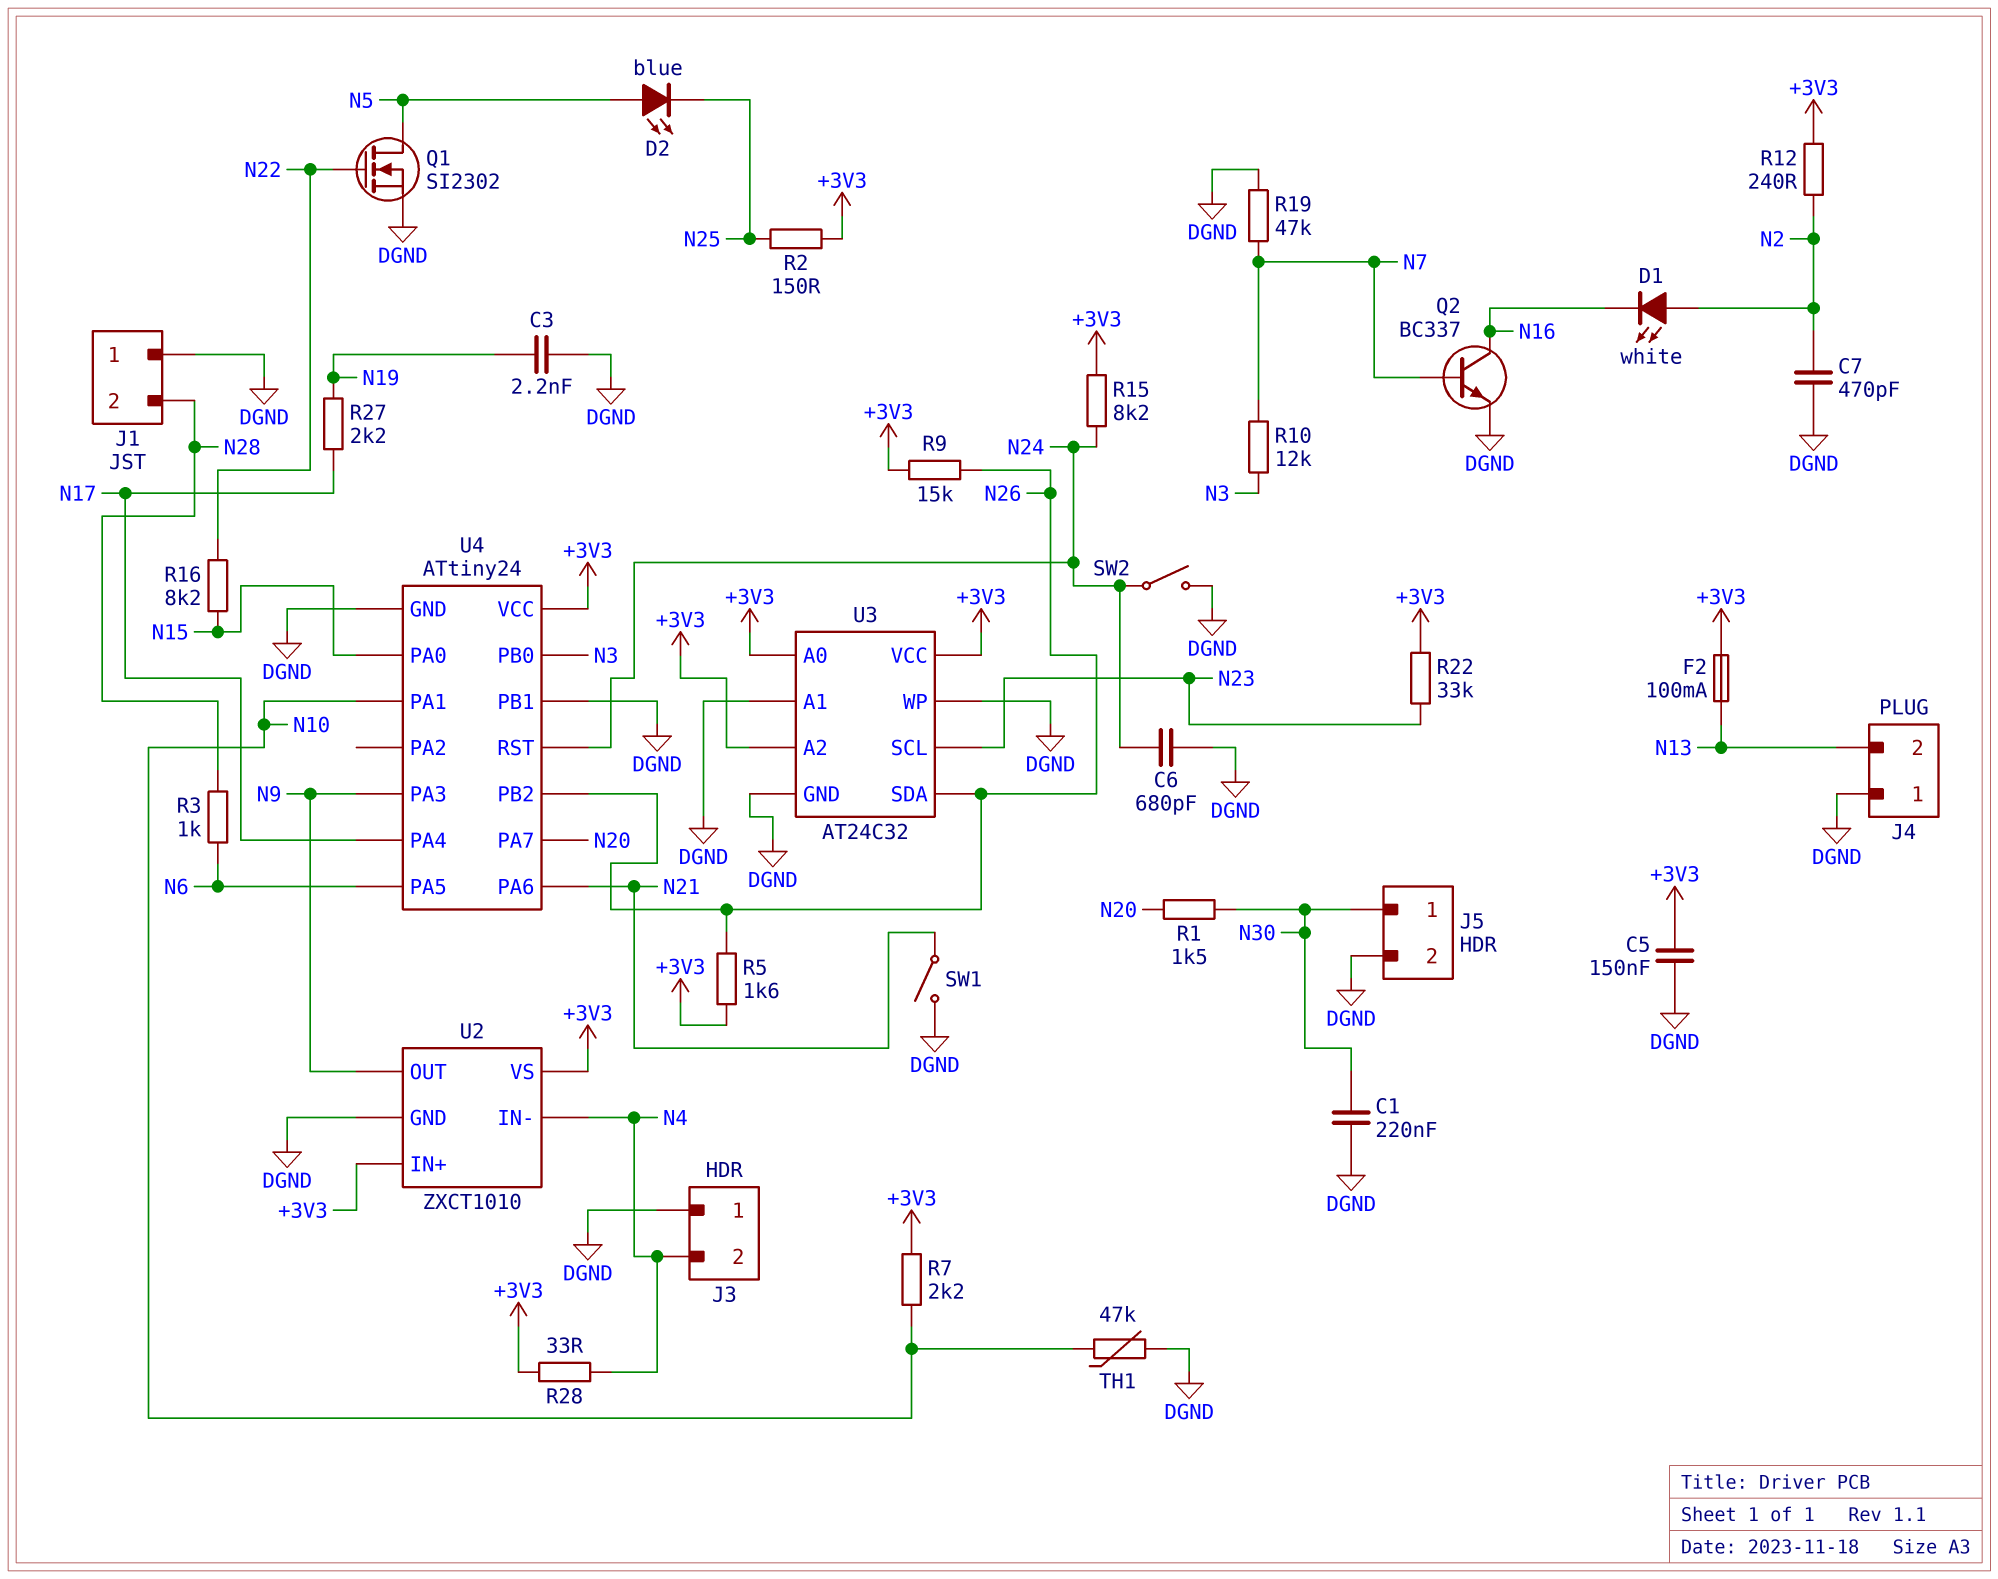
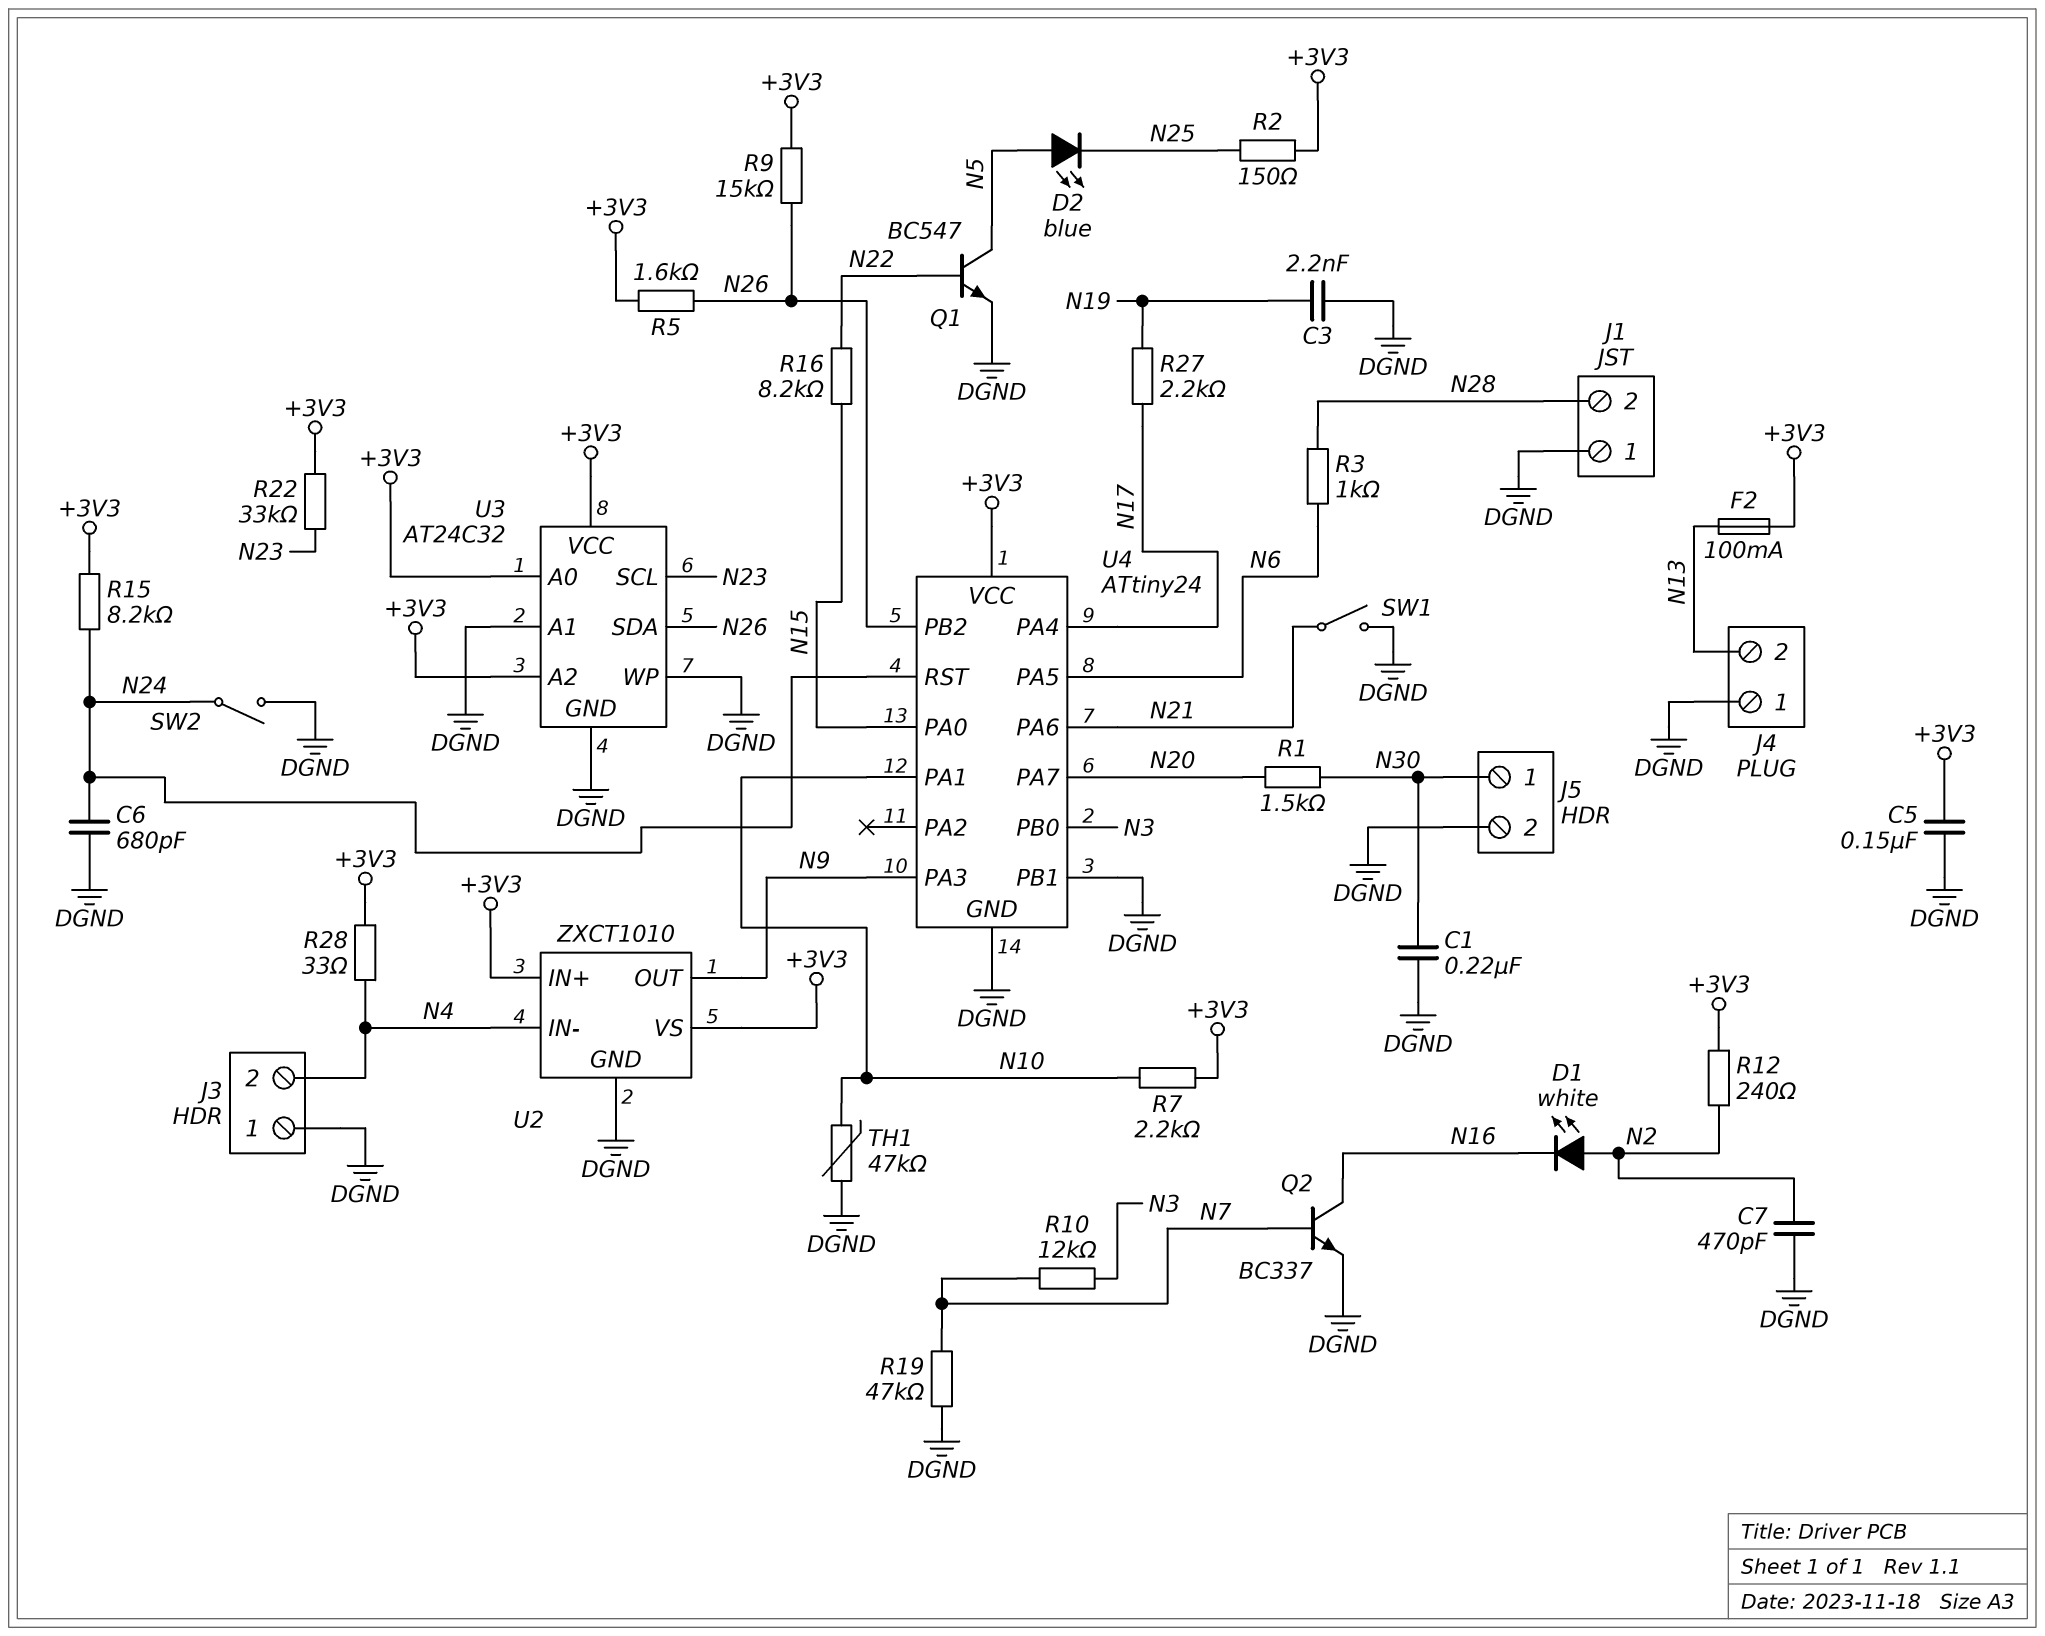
Q1: NMOS SI2302 (G N22, D N5, S DGND) -> NPN BC547 (B N22, C N5, E DGND)

